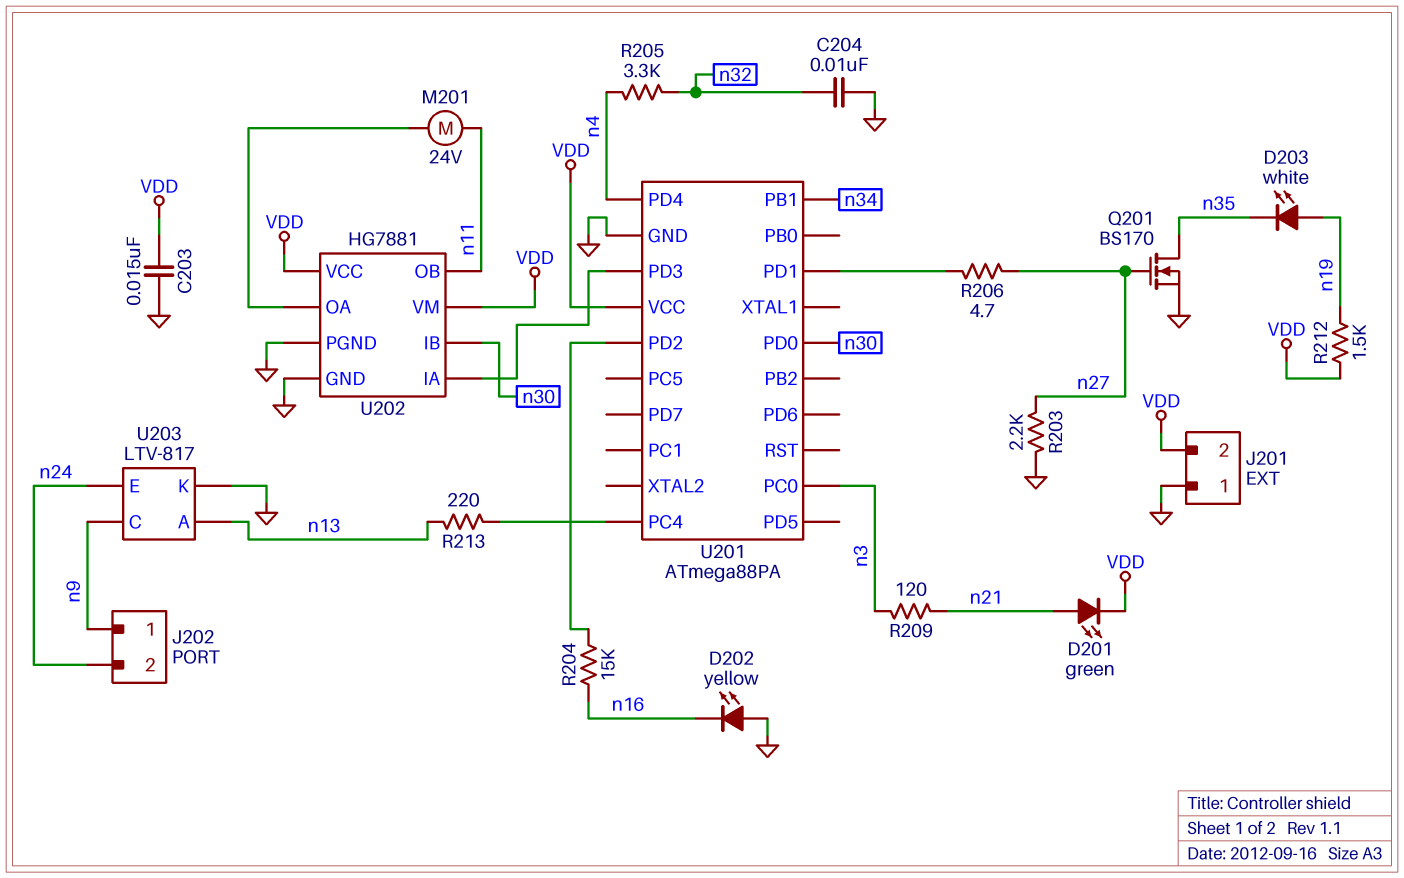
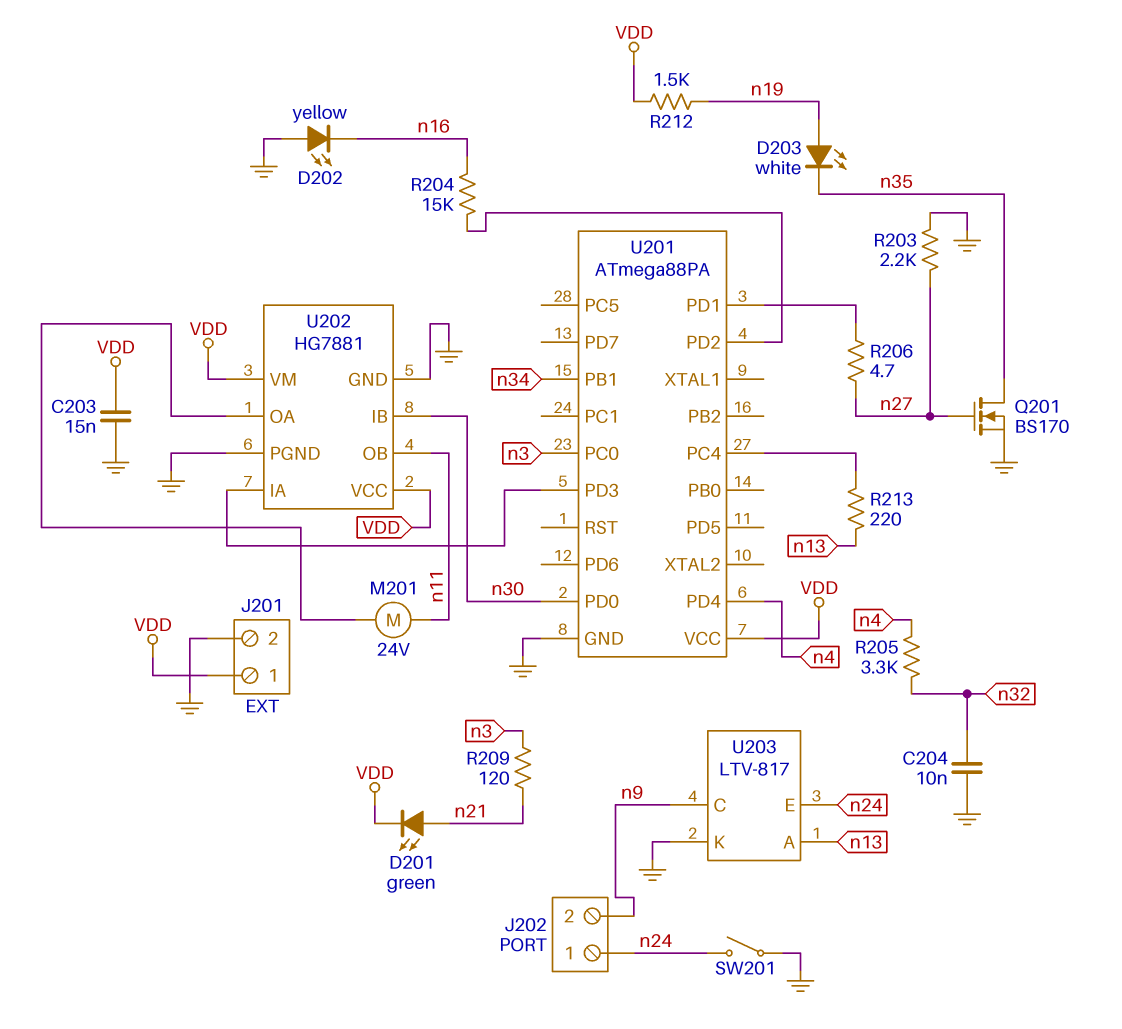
J201 pin 1: GND -> VDD
J201 pin 2: VDD -> GND
J202 pin 1: n9 -> n24
J202 pin 2: n24 -> n9
SW201: none -> switch (GND, n24)

